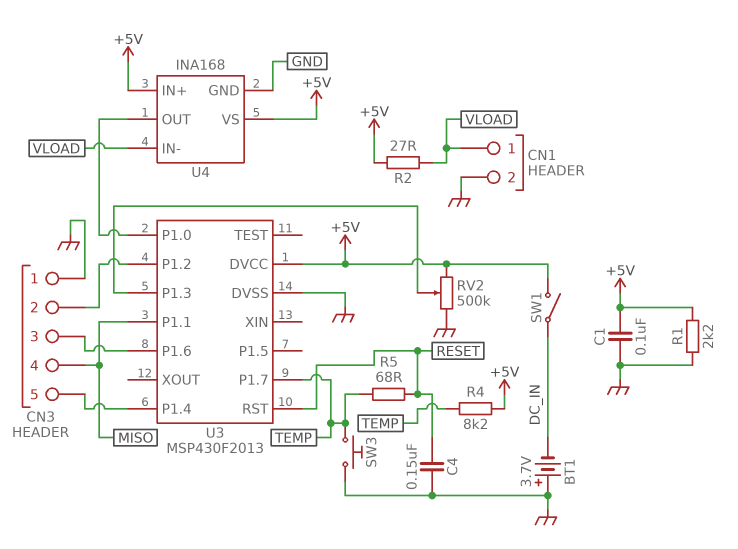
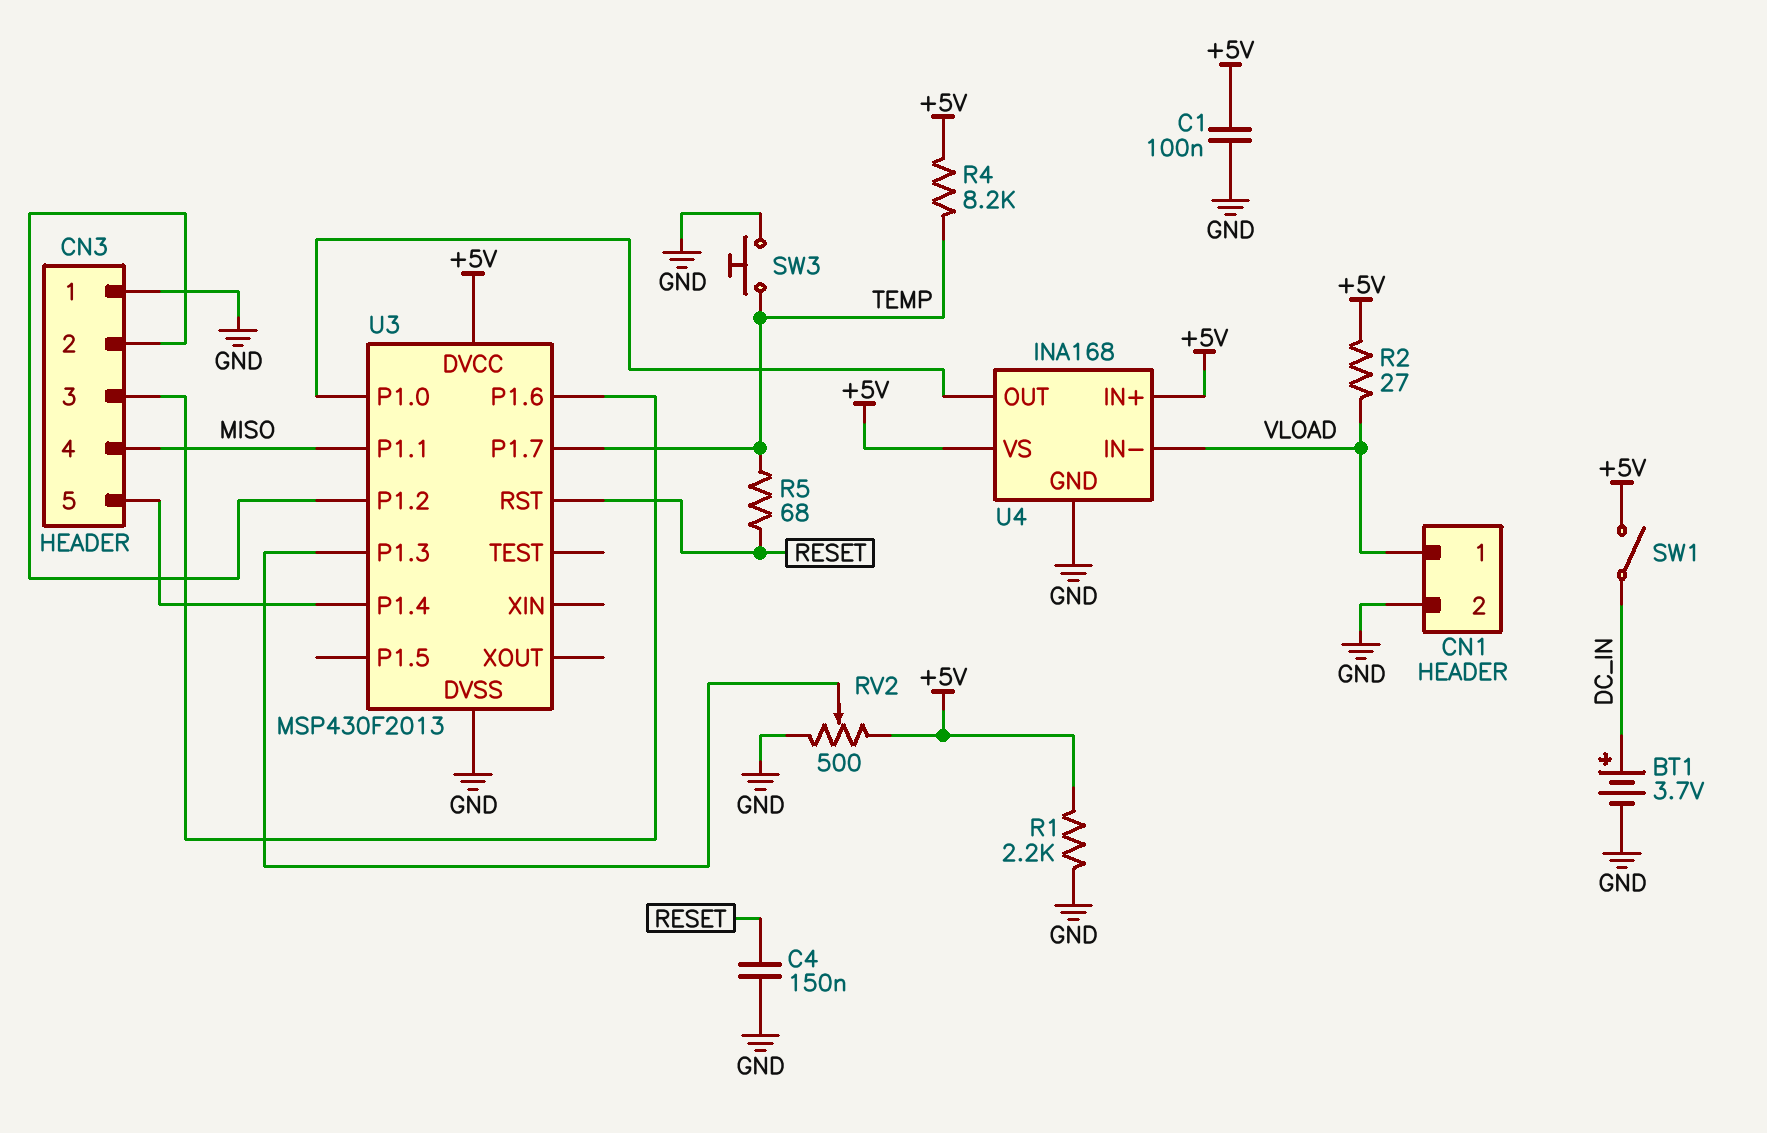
BT1: 3.7V (plus GND, minus DC_IN) -> 3.7V (plus DC_IN, minus GND)
RV2: 500k (+5V, GND, wiper U3/P1.3) -> 500 (+5V, GND, wiper U3/P1.3)

